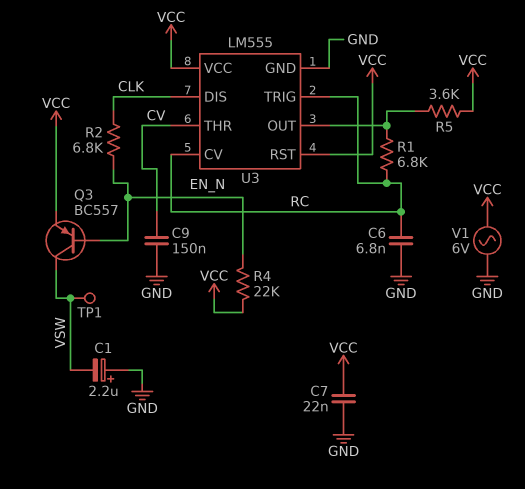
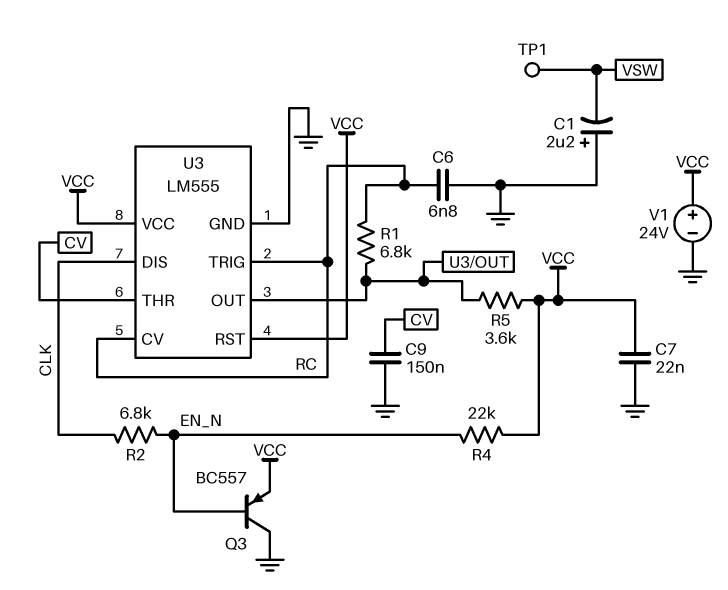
Q3: PNP BC557 (B EN_N, C VSW, E VCC) -> PNP BC557 (B EN_N, C GND, E VCC)
V1: AC 6V (GND, VCC) -> 24V (plus VCC, minus GND)

